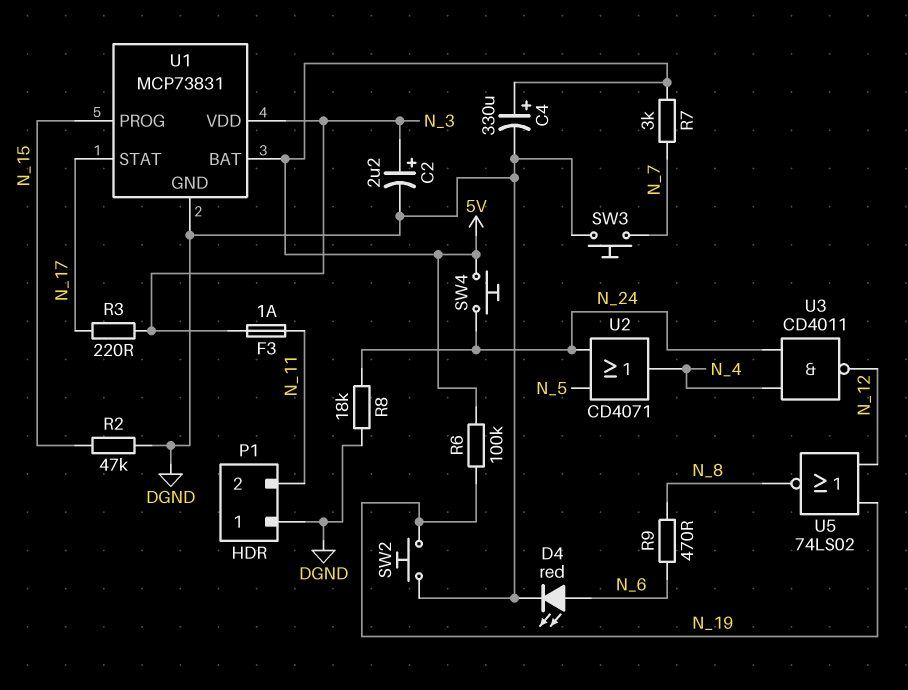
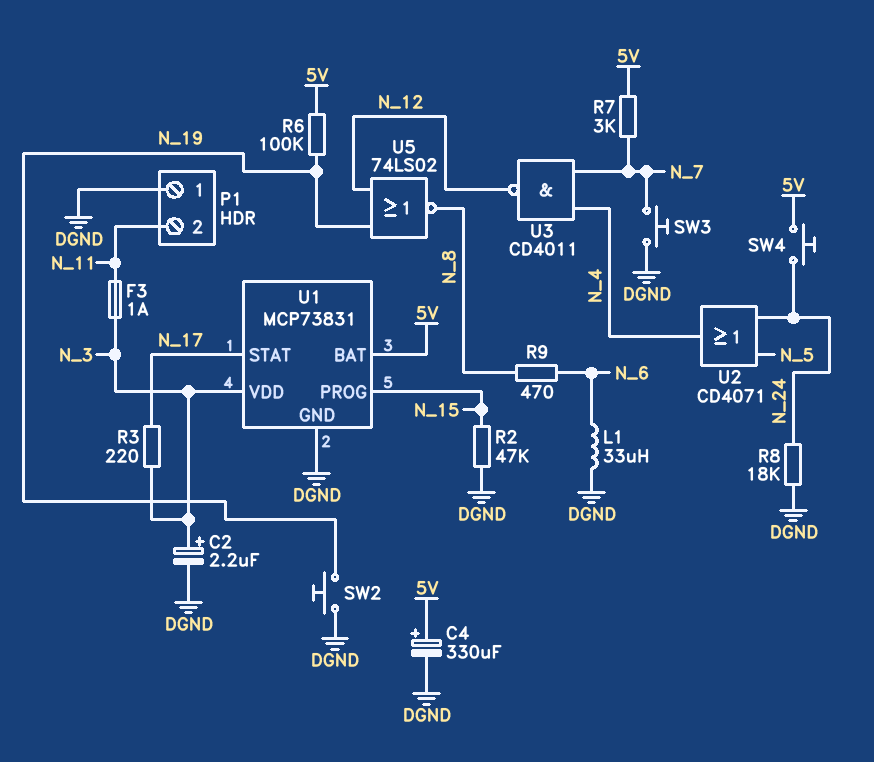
D4: LED red (A N_6, K DGND) -> none
L1: none -> 33uH (DGND, N_6)
U3: NAND CD4011 (in N_4, in N_24, out N_12) -> NAND CD4011 (in N_4, in N_7, out N_12)

